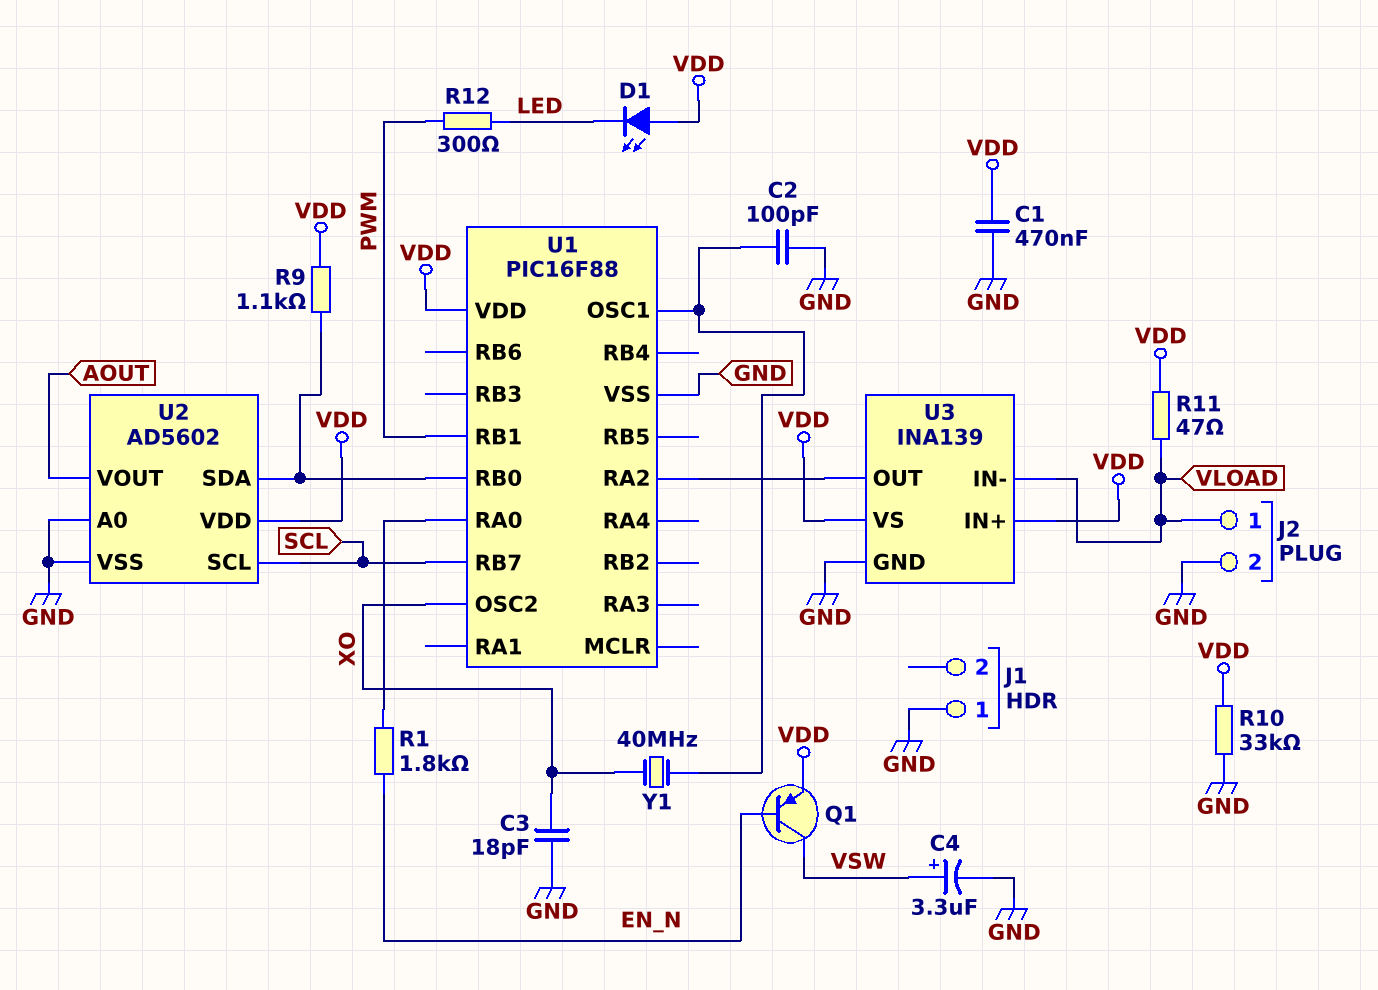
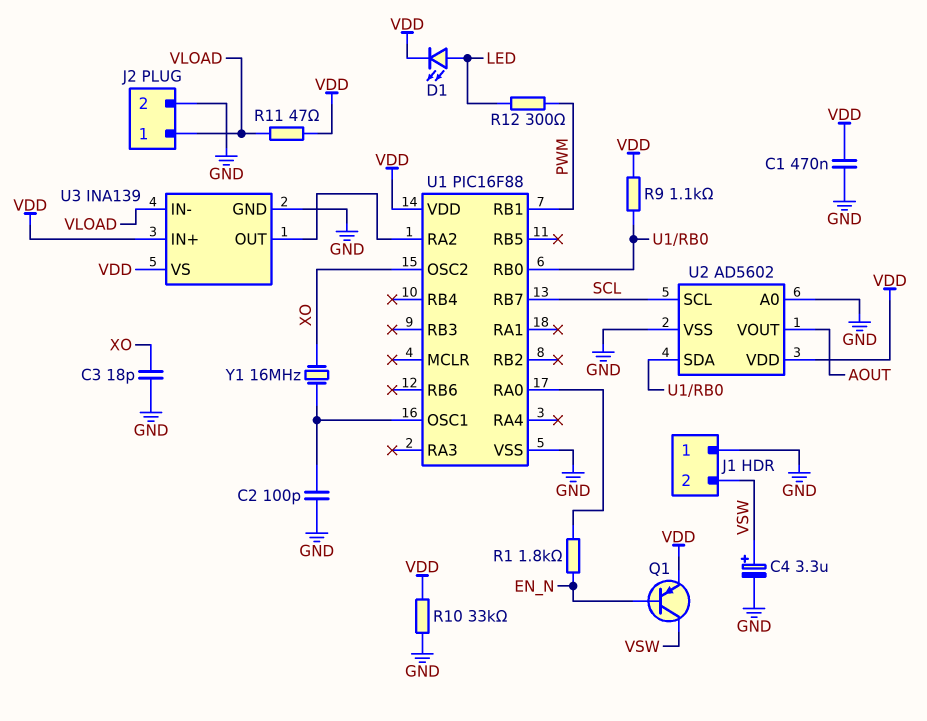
D1: LED (A VDD, K LED) -> LED (A LED, K VDD)
J1 pin 2: none -> VSW
Y1: 40MHz (U1/OSC1, XO) -> 16MHz (U1/OSC1, XO)

